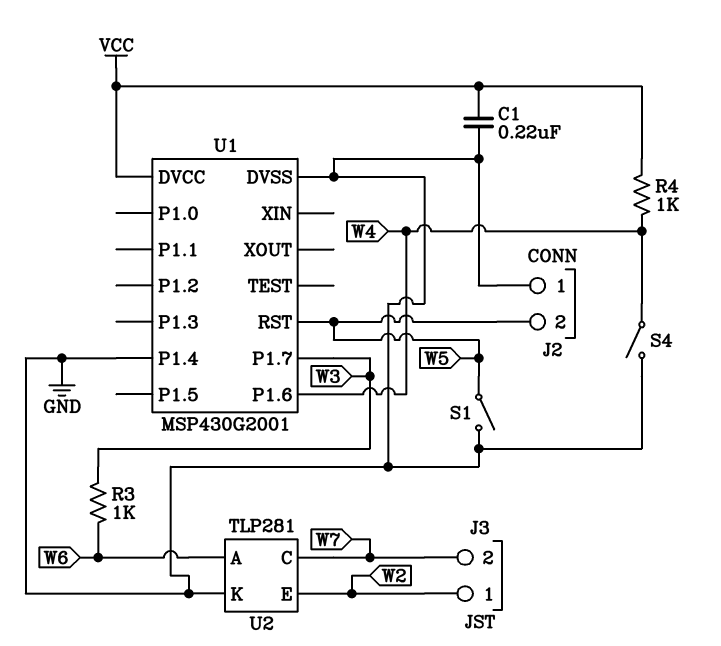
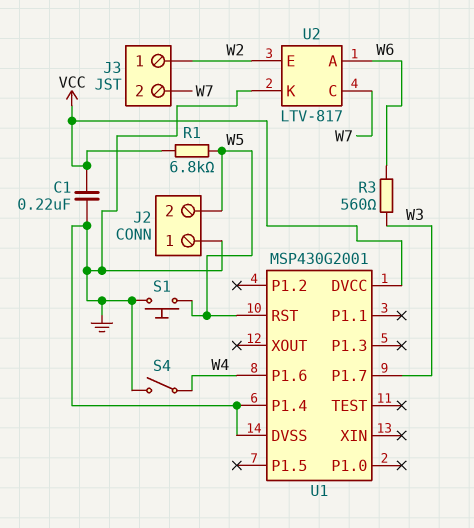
R1: none -> 6.8k (VCC, W5)
R3: 1k (W3, W6) -> 560 (W3, W6)
R4: 1k (VCC, W4) -> none
S1: switch (GND, W5) -> button (GND, W5)
U2: TLP281 -> LTV-817

